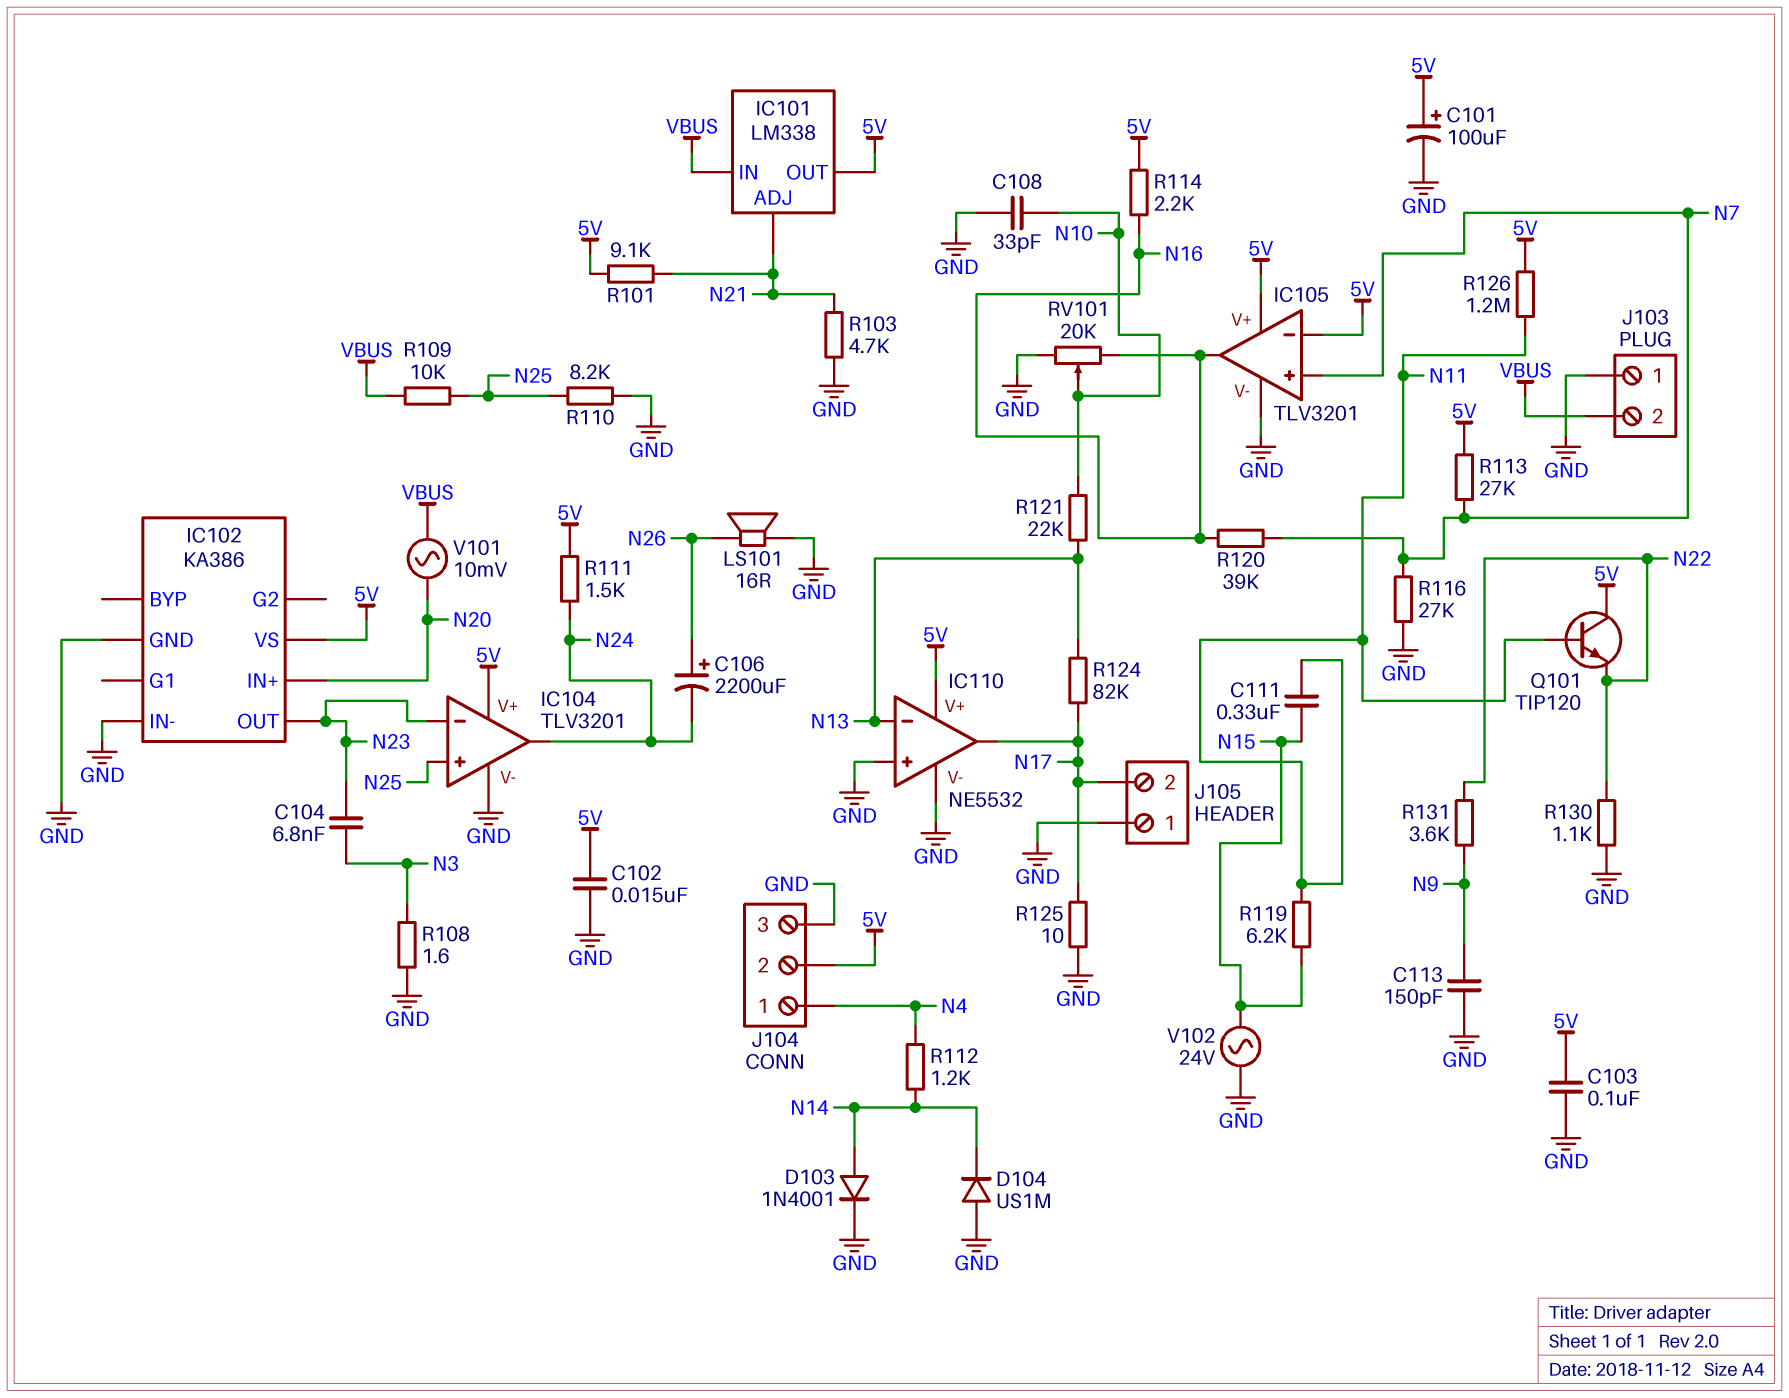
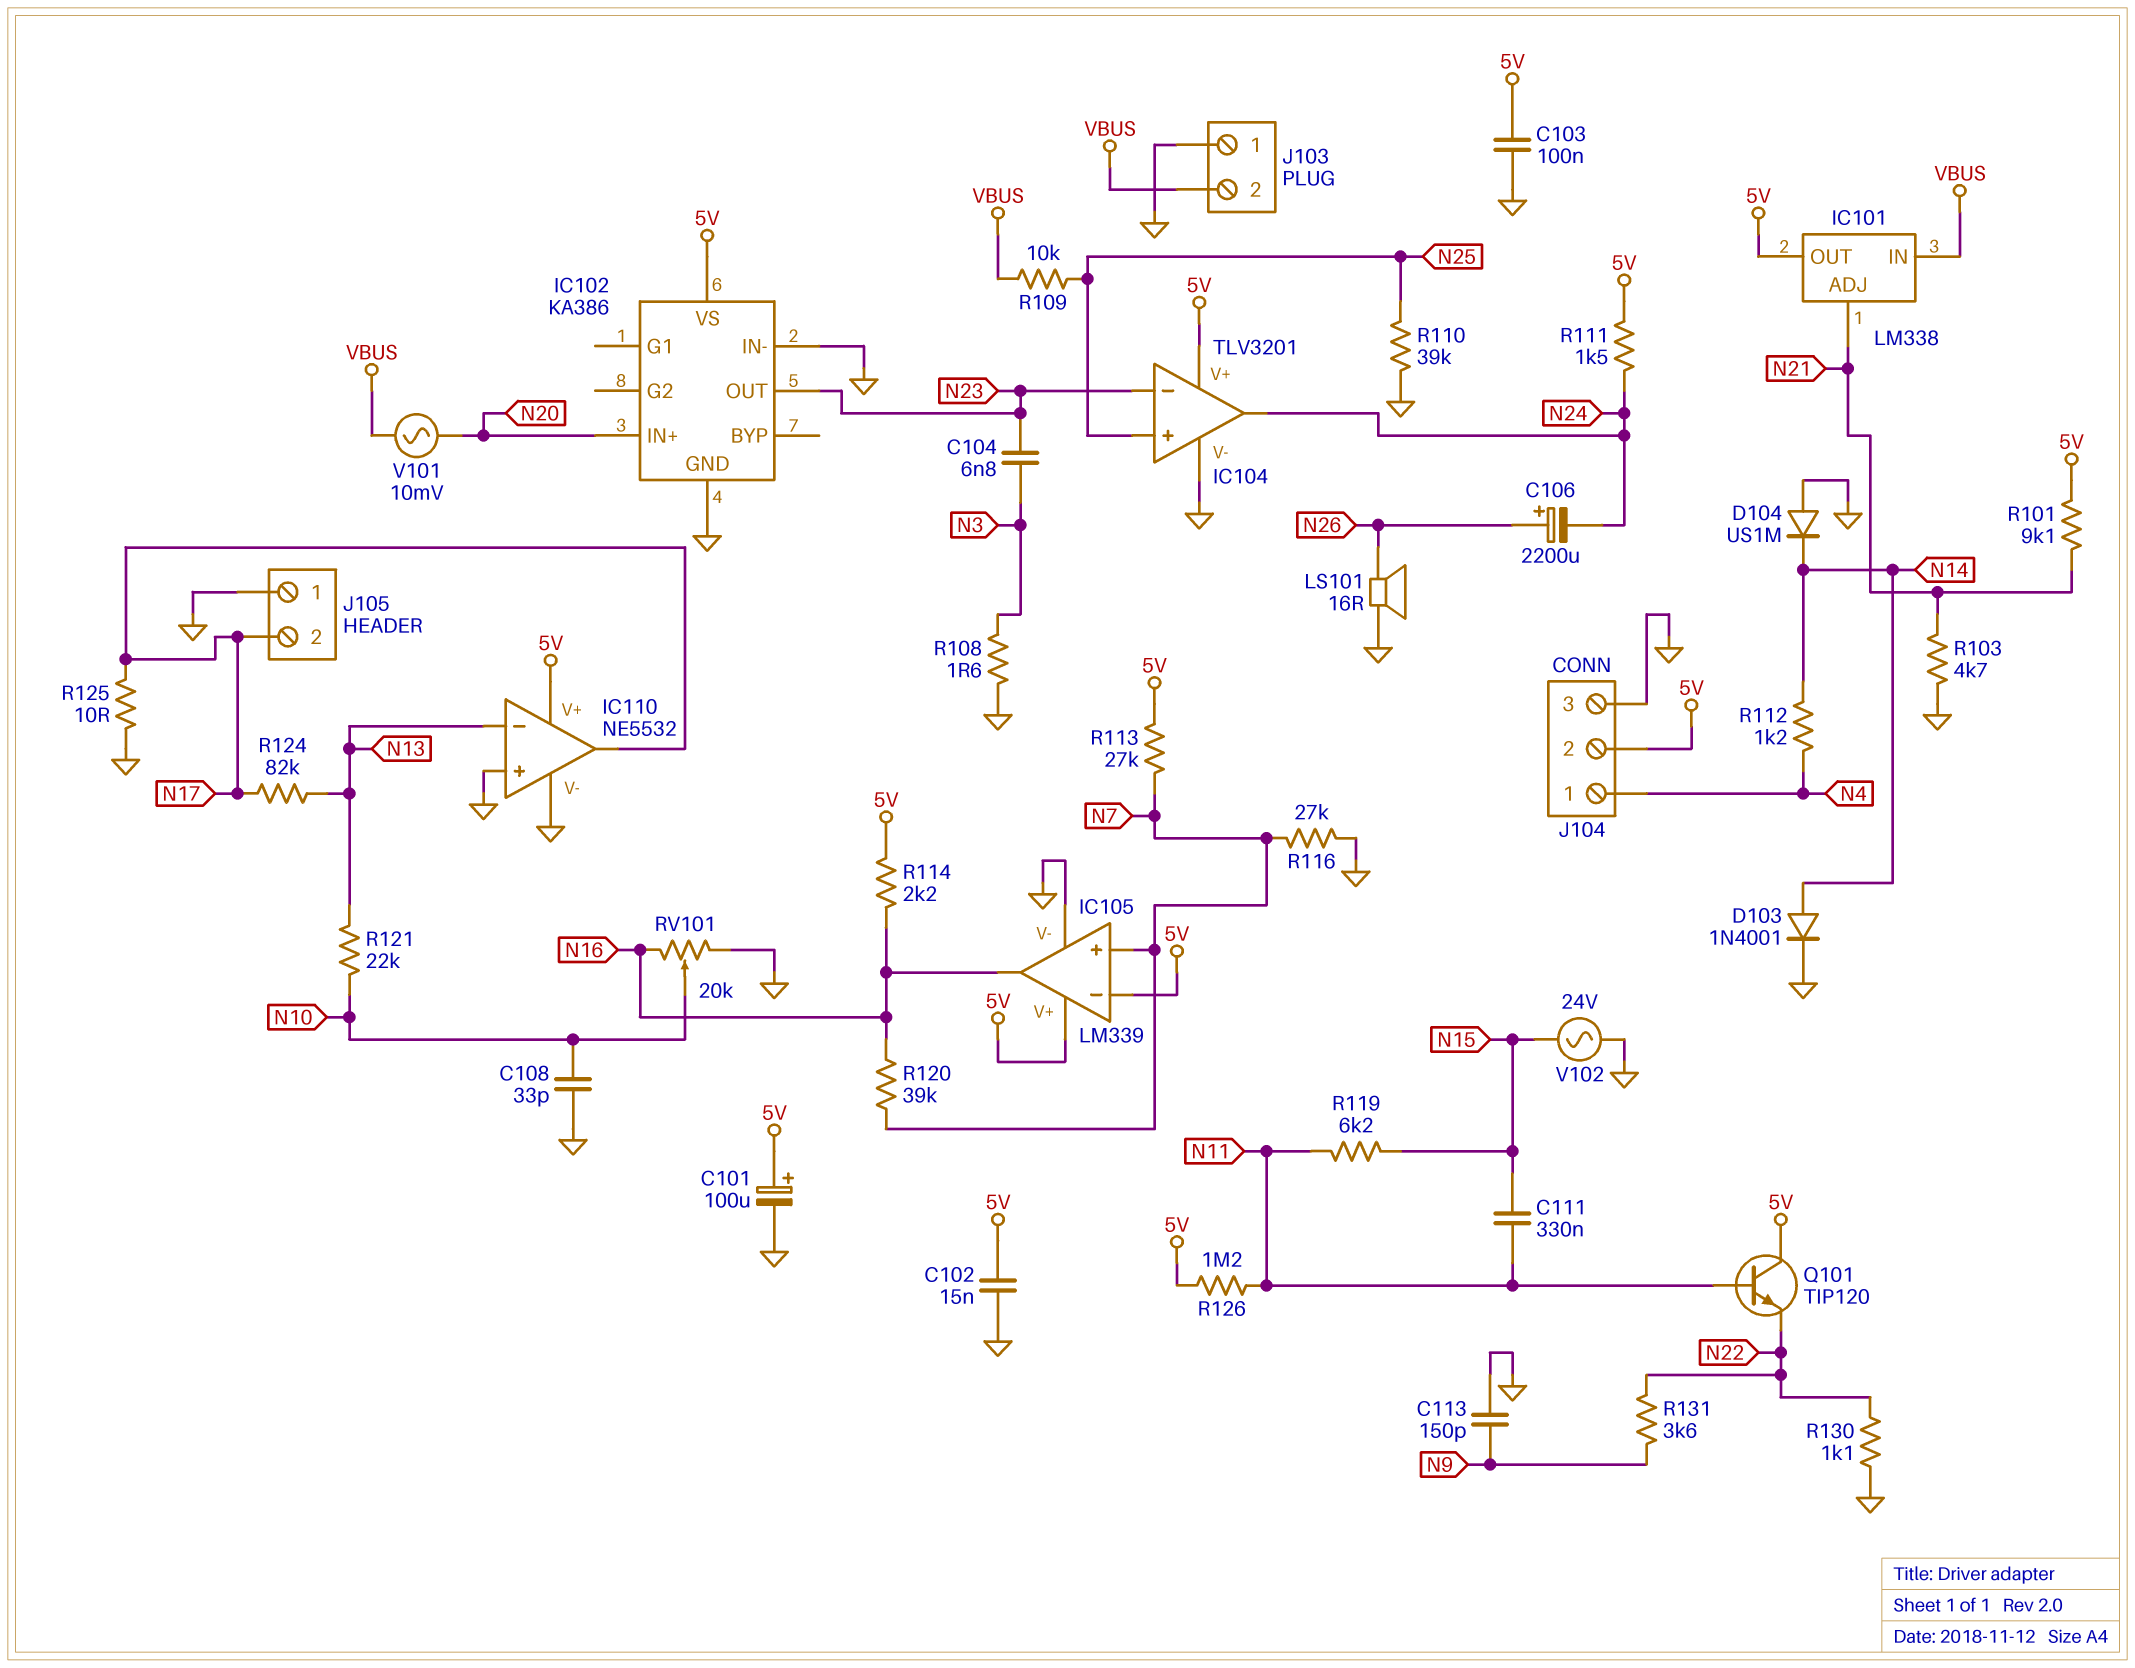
IC105: TLV3201 -> LM339
R110: 8.2k (GND, N25) -> 39k (GND, N25)

